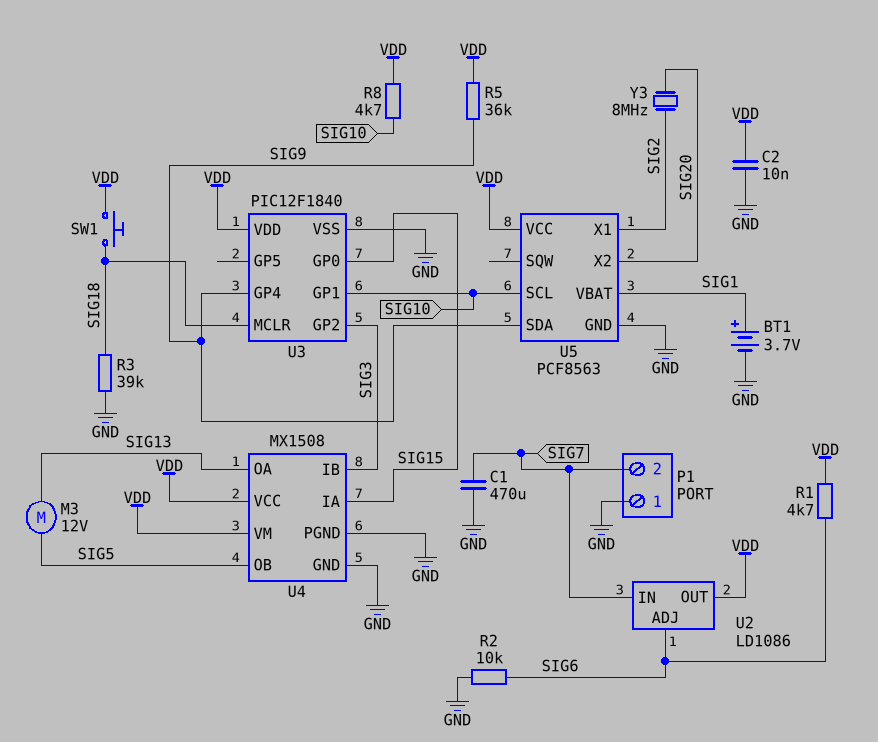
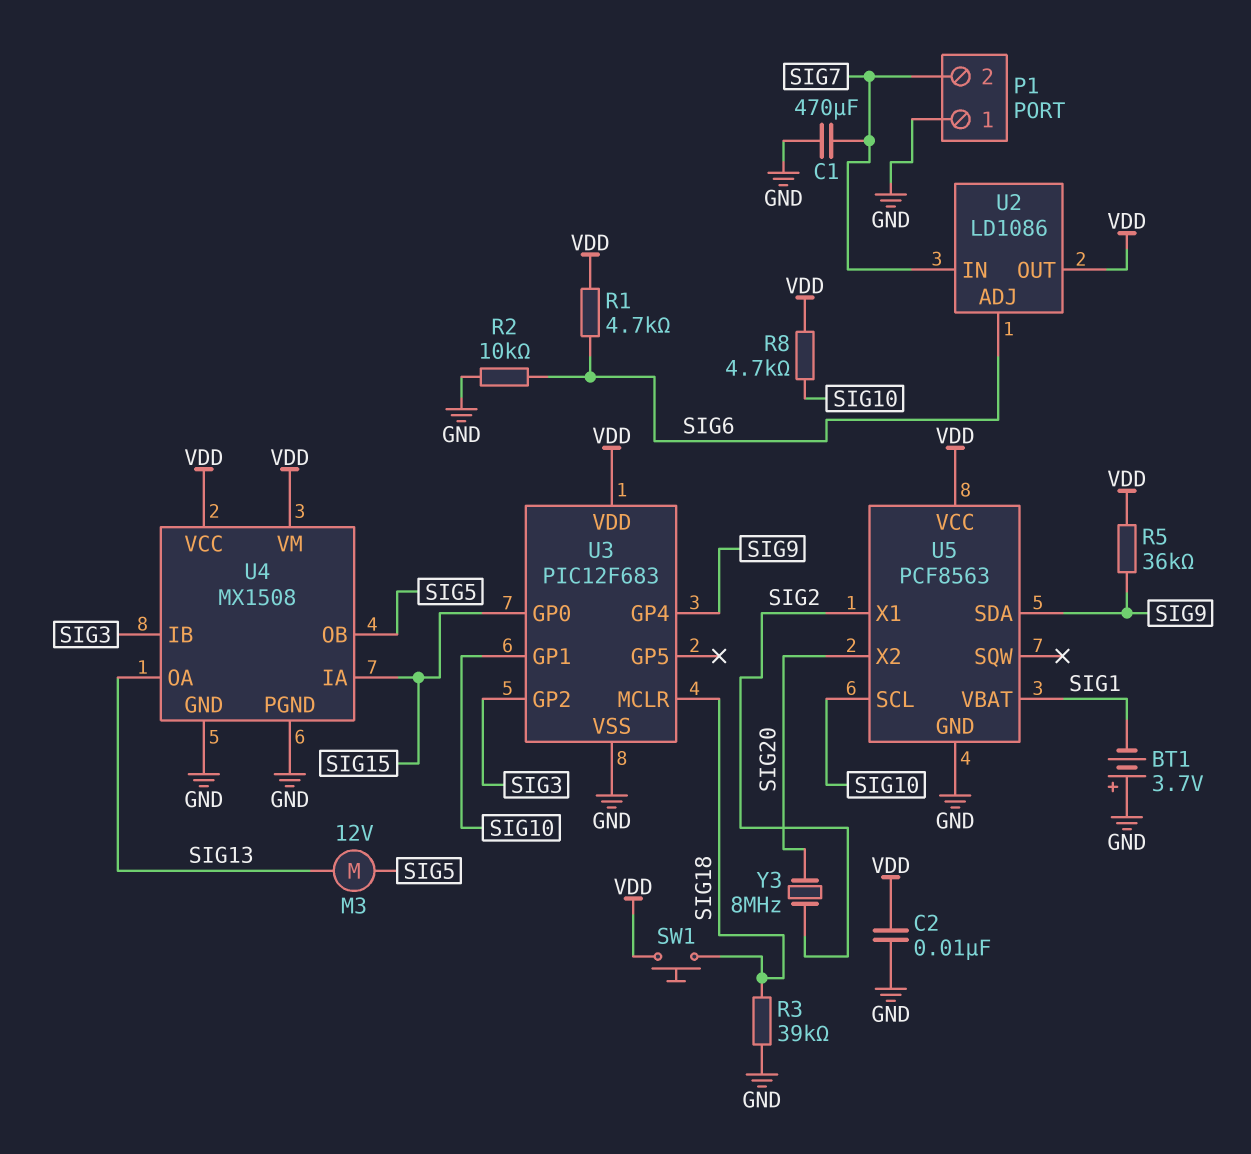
BT1: 3.7V (plus SIG1, minus GND) -> 3.7V (plus GND, minus SIG1)
U3: PIC12F1840 -> PIC12F683

